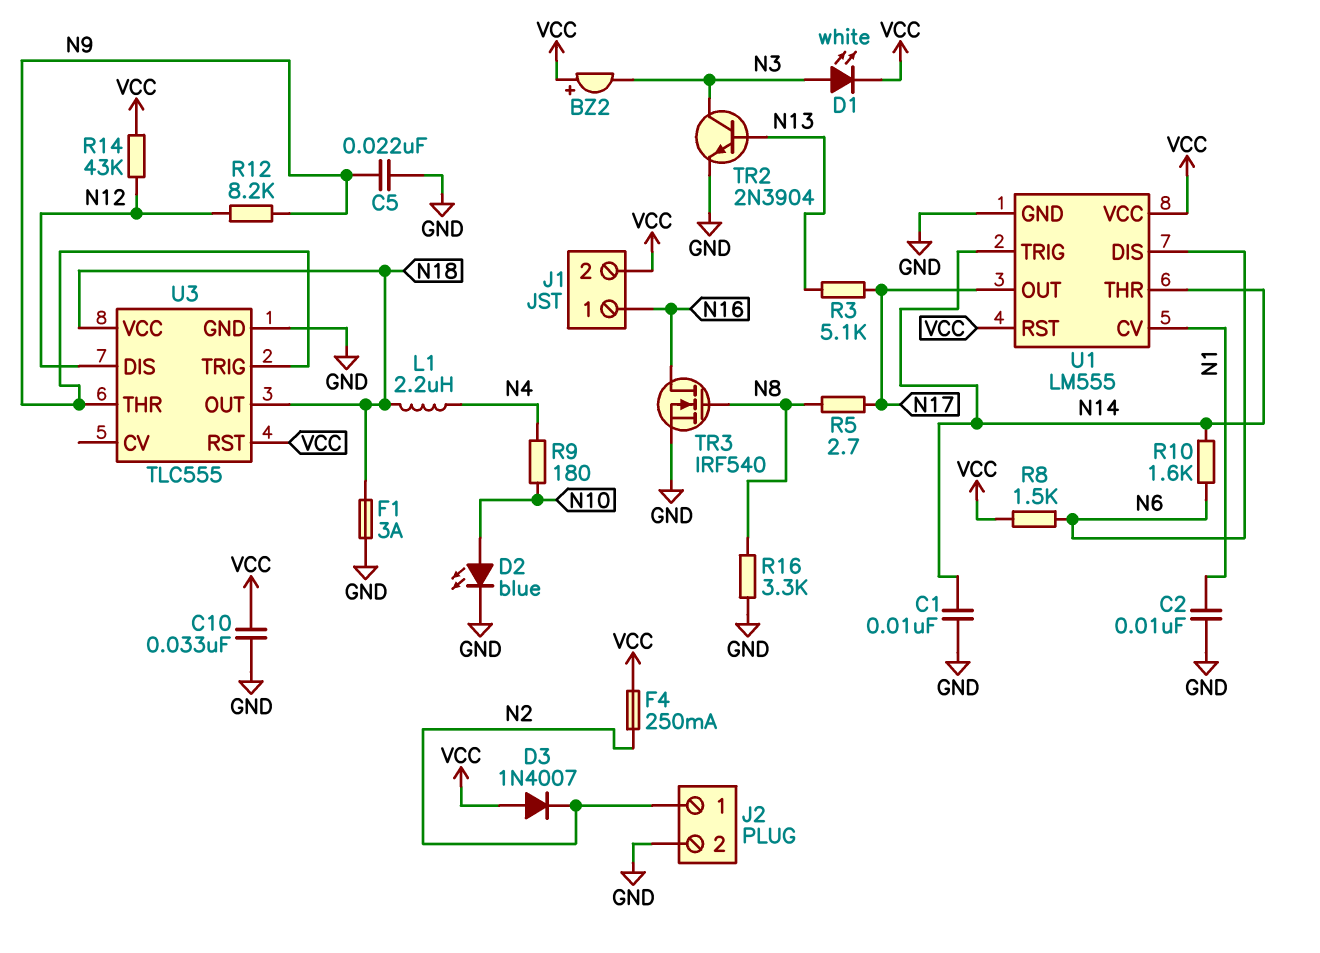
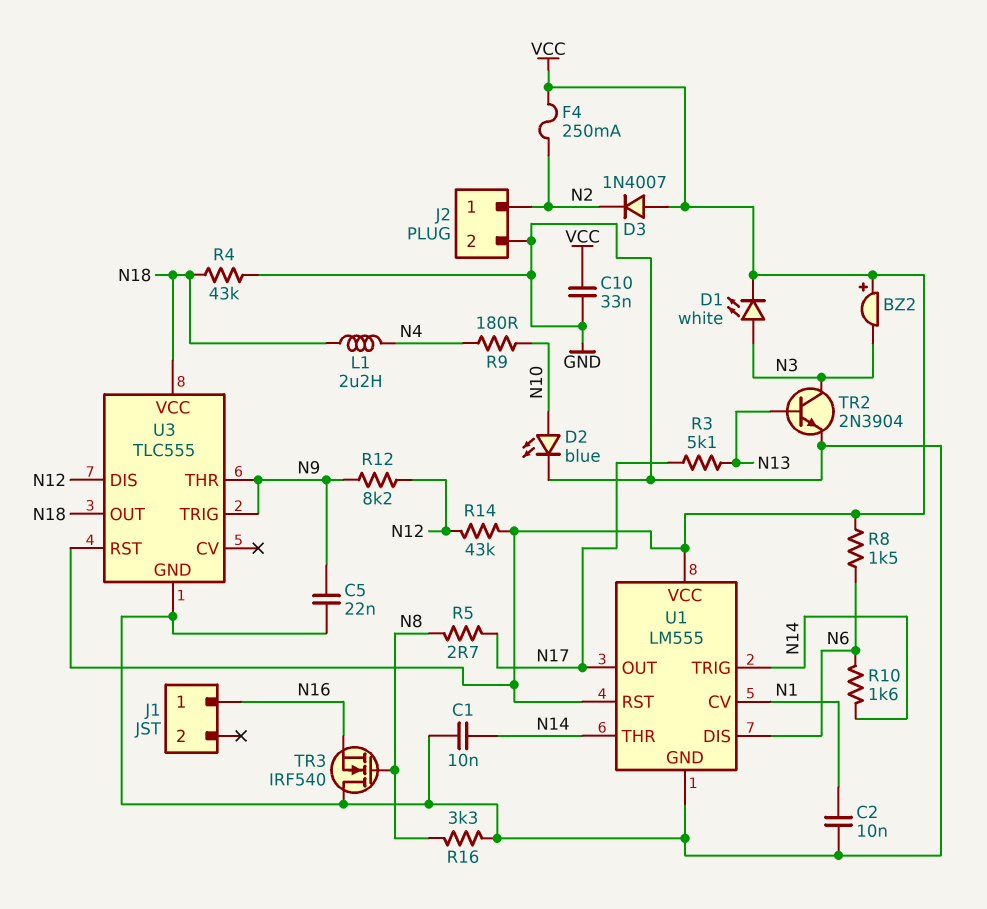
F1: 3A (GND, N18) -> none
J1 pin 2: VCC -> none
R4: none -> 43k (GND, N18)
TR3: NMOS IRF540 (G N8, D N16, S GND) -> NMOS IRF540 (G N8, D GND, S N16)

